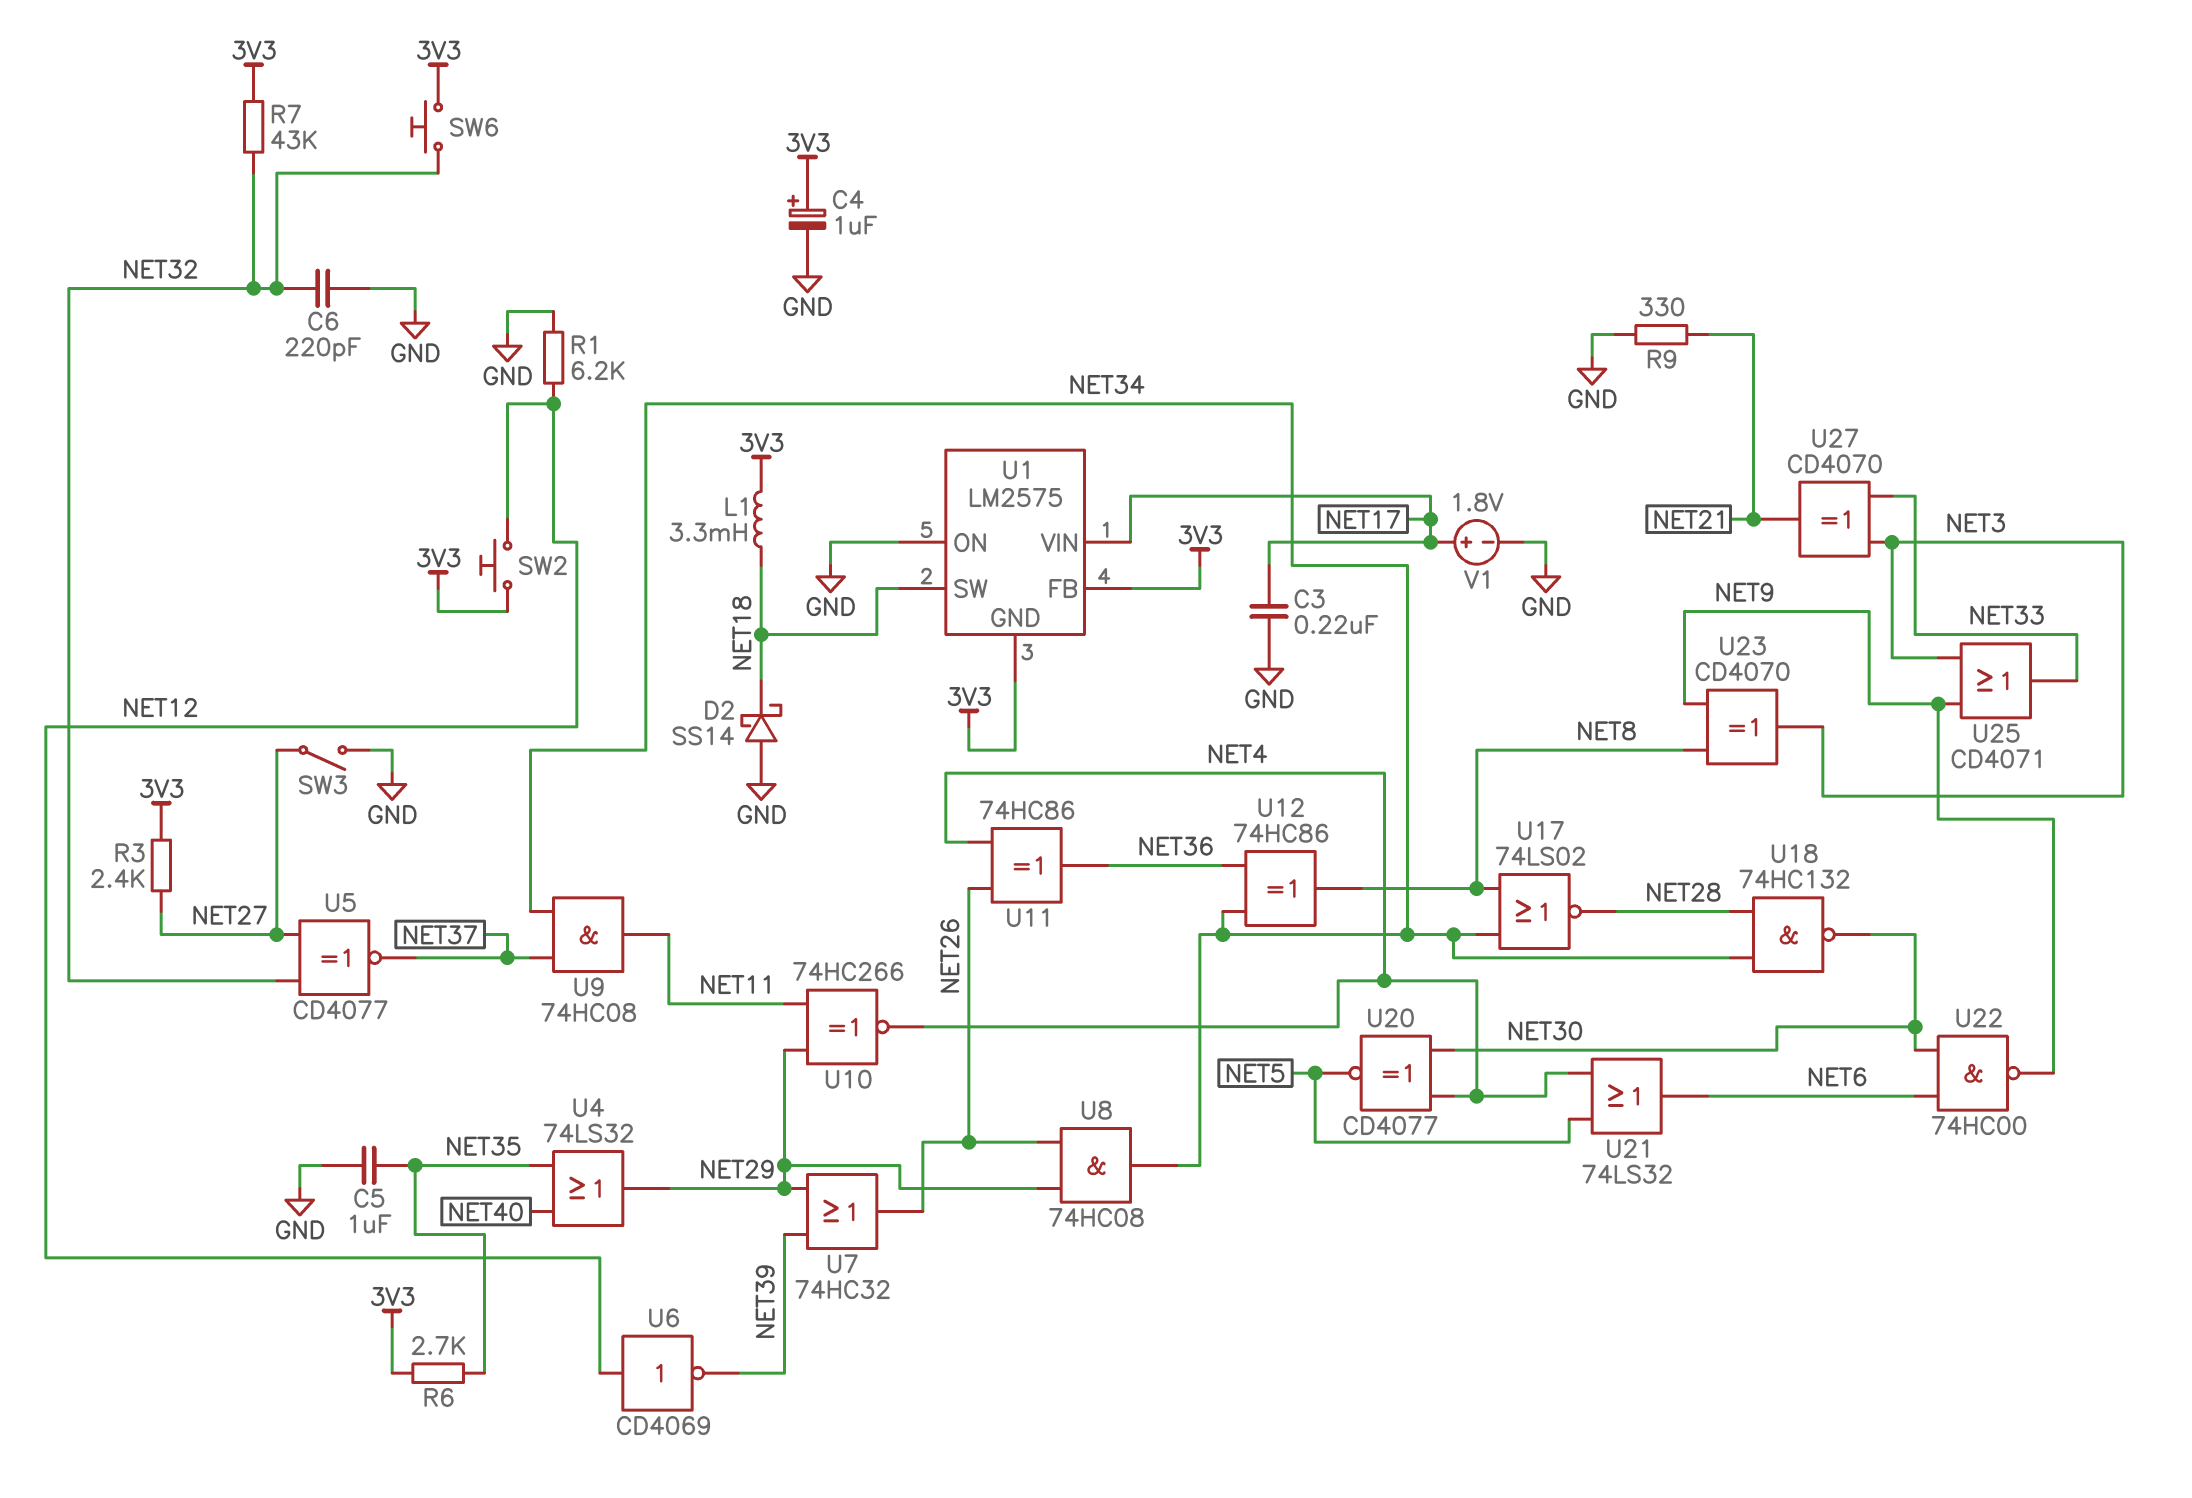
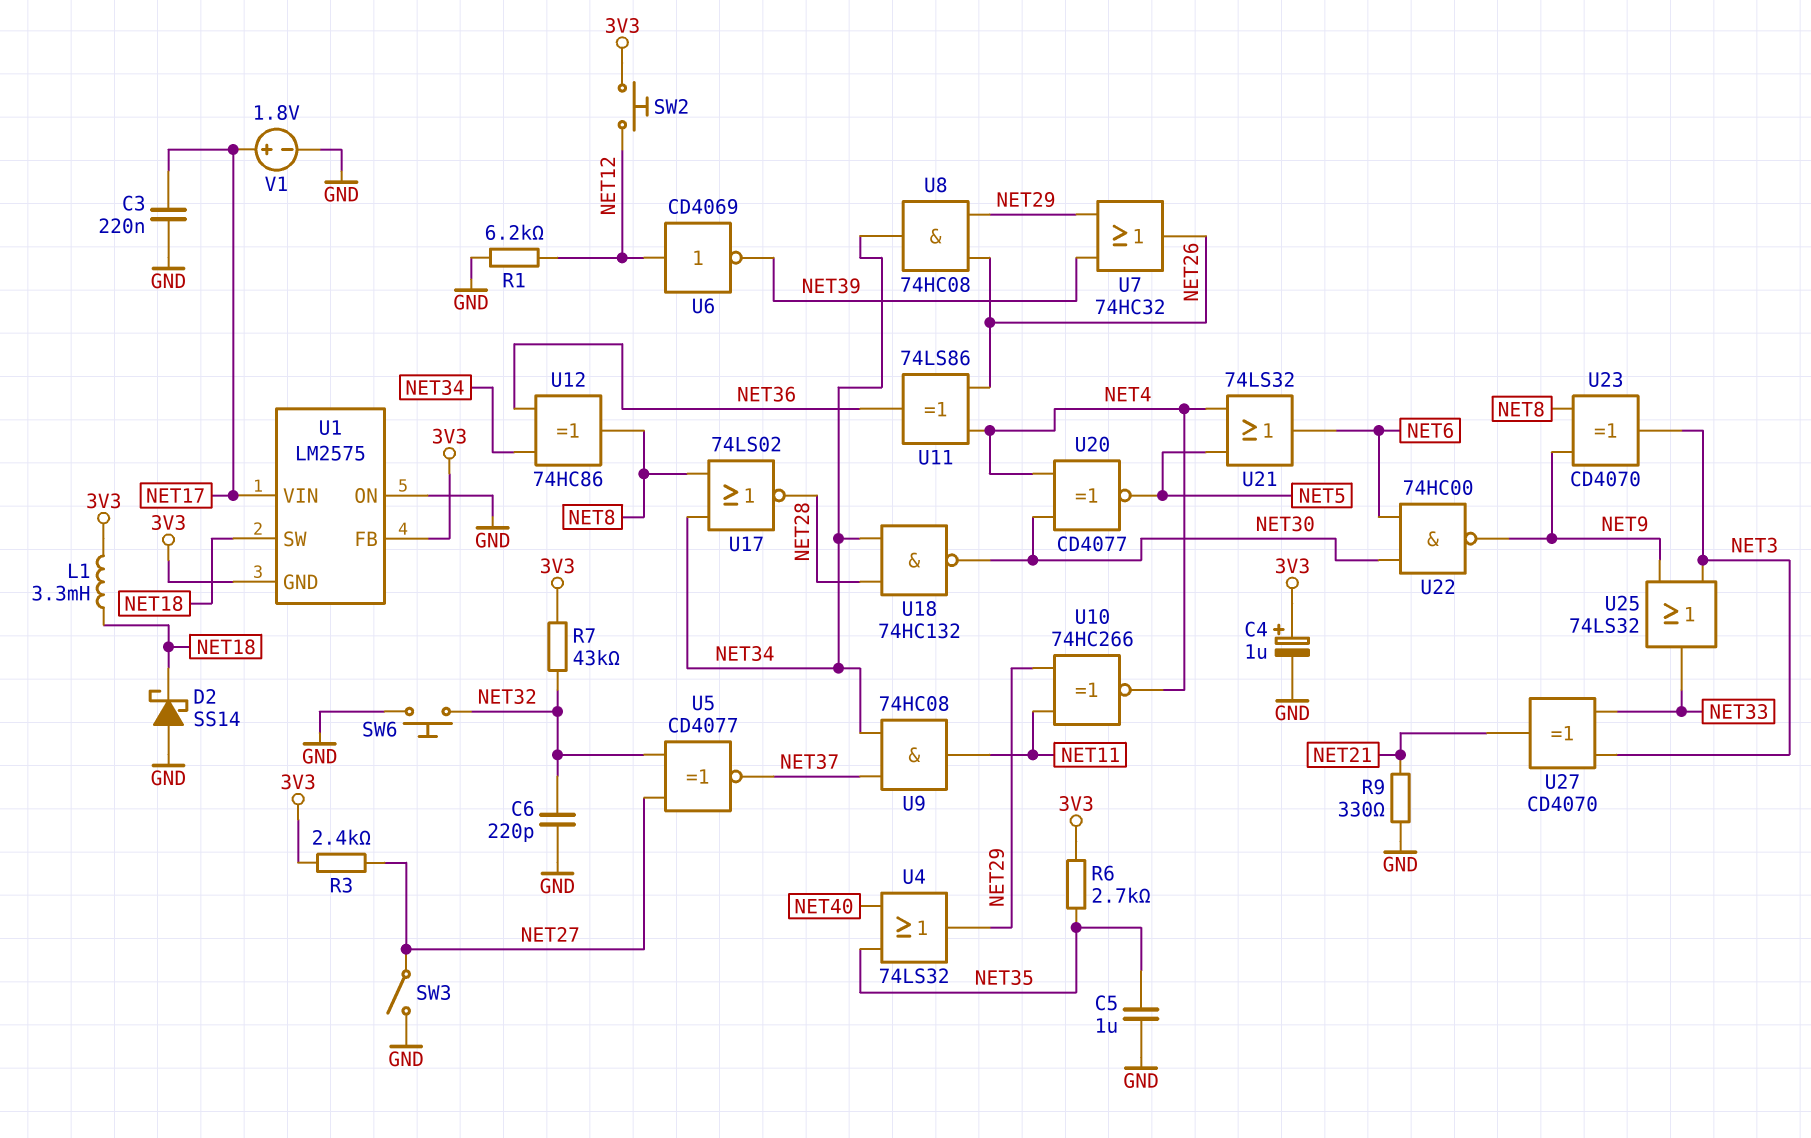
SW6: button (3V3, NET32) -> button (GND, NET32)
U11: XOR 74HC86 (in NET4, in NET26, out NET36) -> XOR 74LS86 (in NET4, in NET26, out NET36)
U25: OR CD4071 (in NET3, in NET9, out NET33) -> OR 74LS32 (in NET3, in NET9, out NET33)

